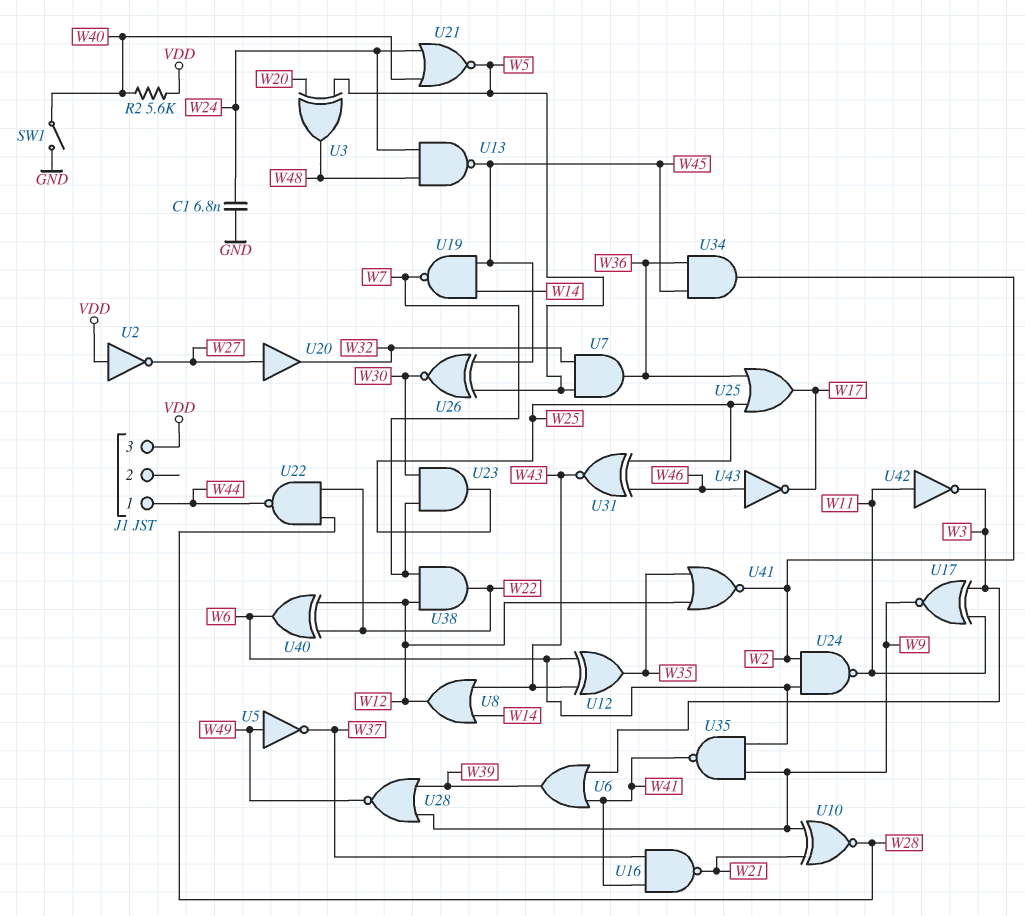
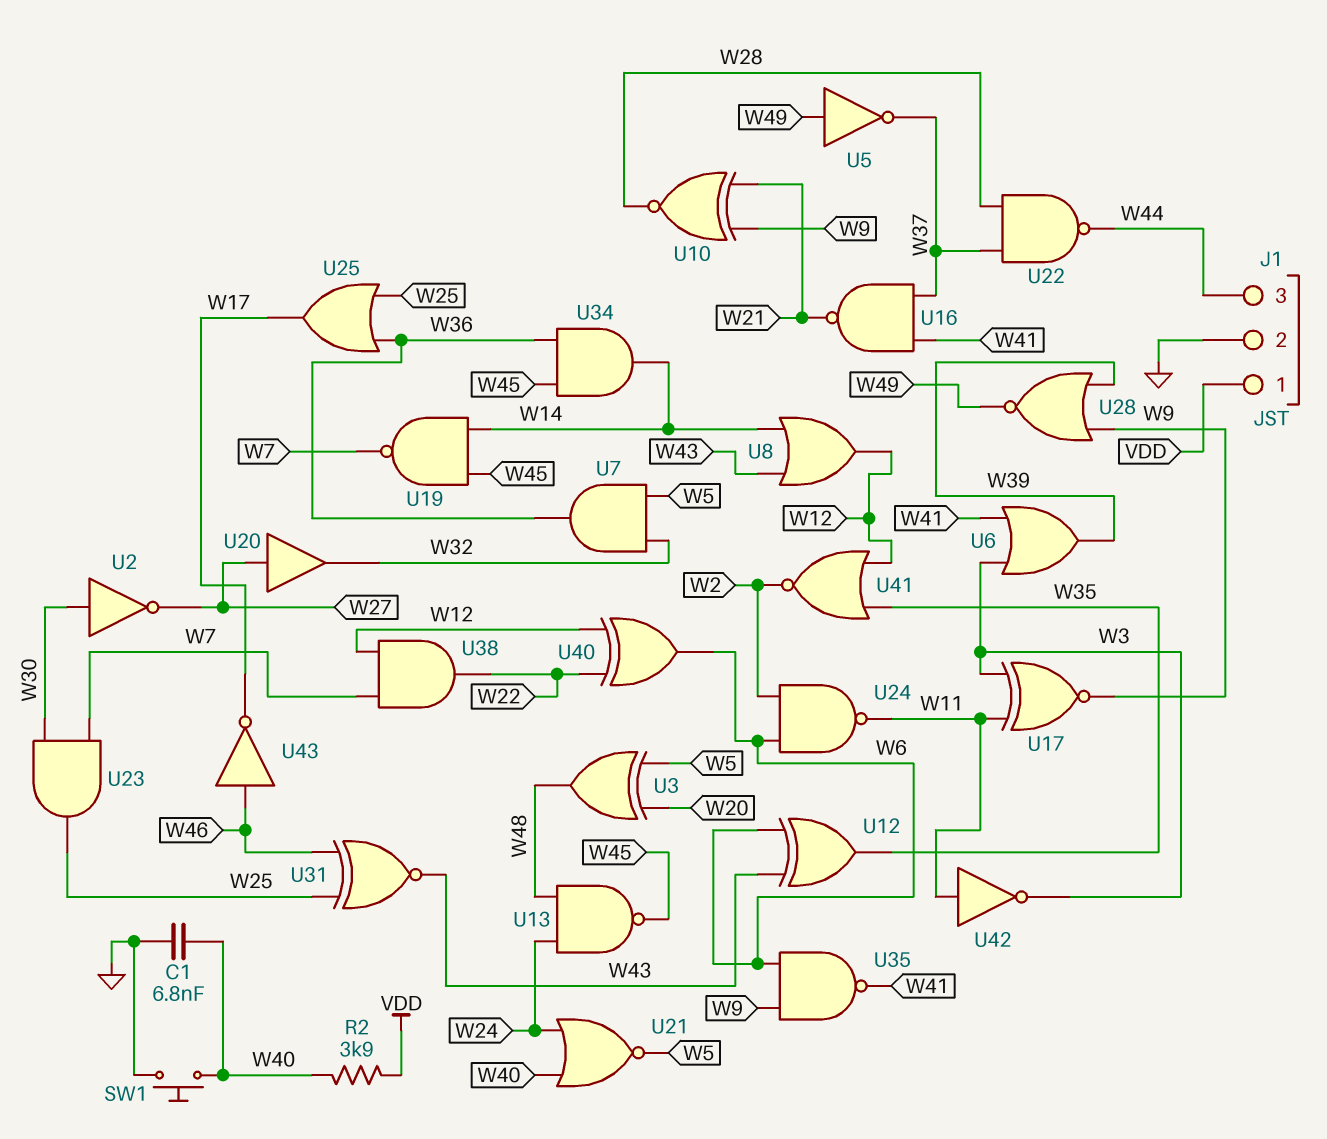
C1: 6.8nF (GND, W24) -> 6.8nF (GND, W40)
J1 pin 1: W44 -> VDD
J1 pin 2: none -> GND
J1 pin 3: VDD -> W44
R2: 5.6k (VDD, W40) -> 3.9k (VDD, W40)
SW1: switch (GND, W40) -> button (GND, W40)
U2: NOT (in VDD, out W27) -> NOT (in W30, out W27)
U22: NAND (in W22, in W28, out W44) -> NAND (in W28, in W37, out W44)
U26: XNOR (in W5, in W45, out W30) -> none
U34: AND (in W36, in W45, out W2) -> AND (in W36, in W45, out W14)

